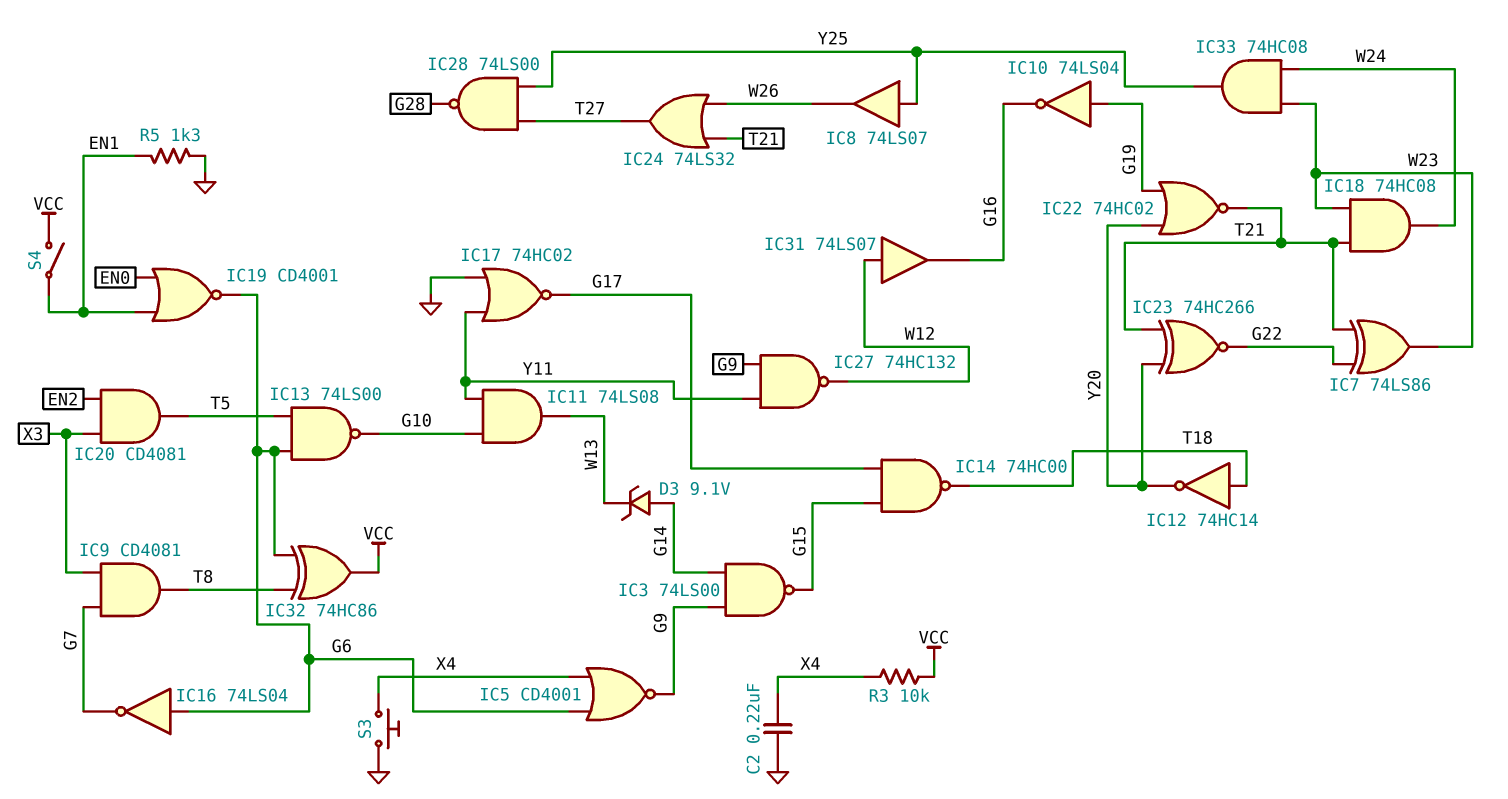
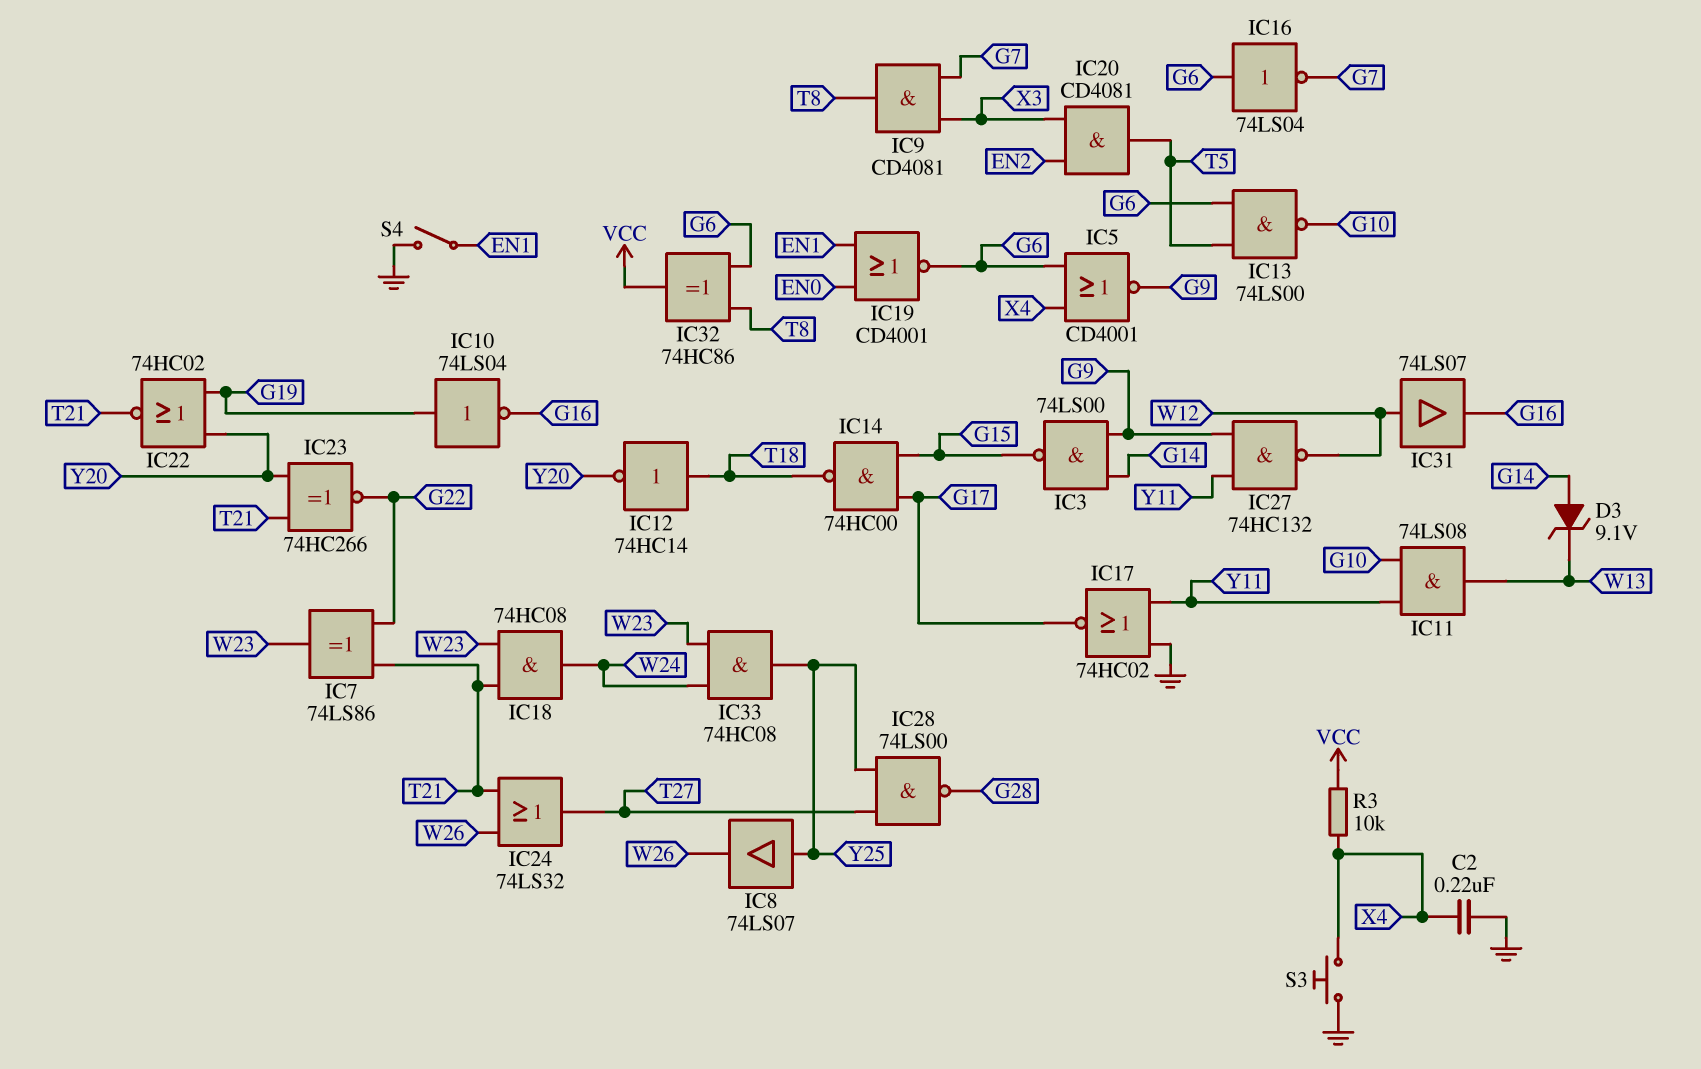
R5: 1.3k (EN1, GND) -> none
S4: switch (EN1, VCC) -> switch (EN1, GND)

